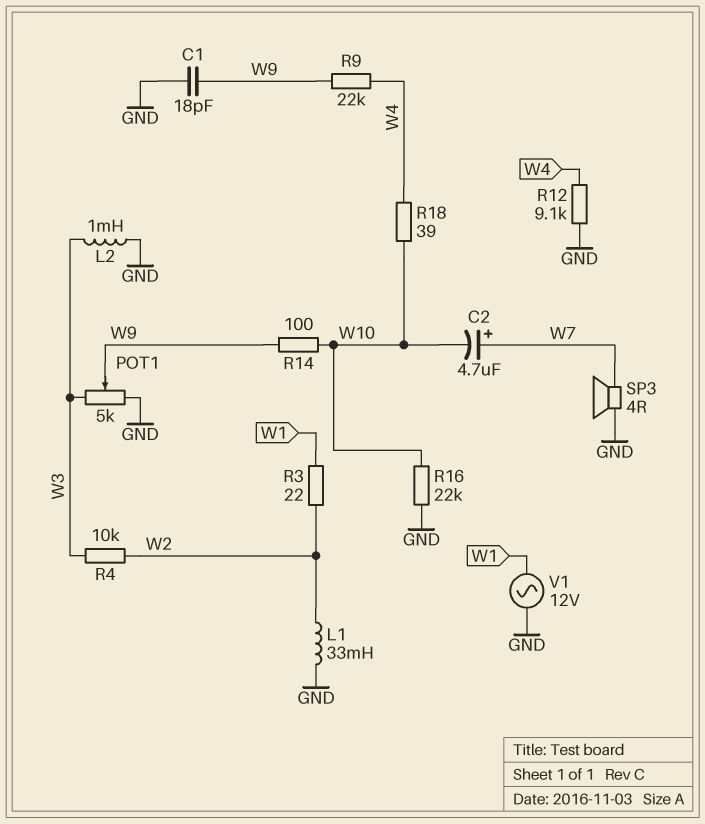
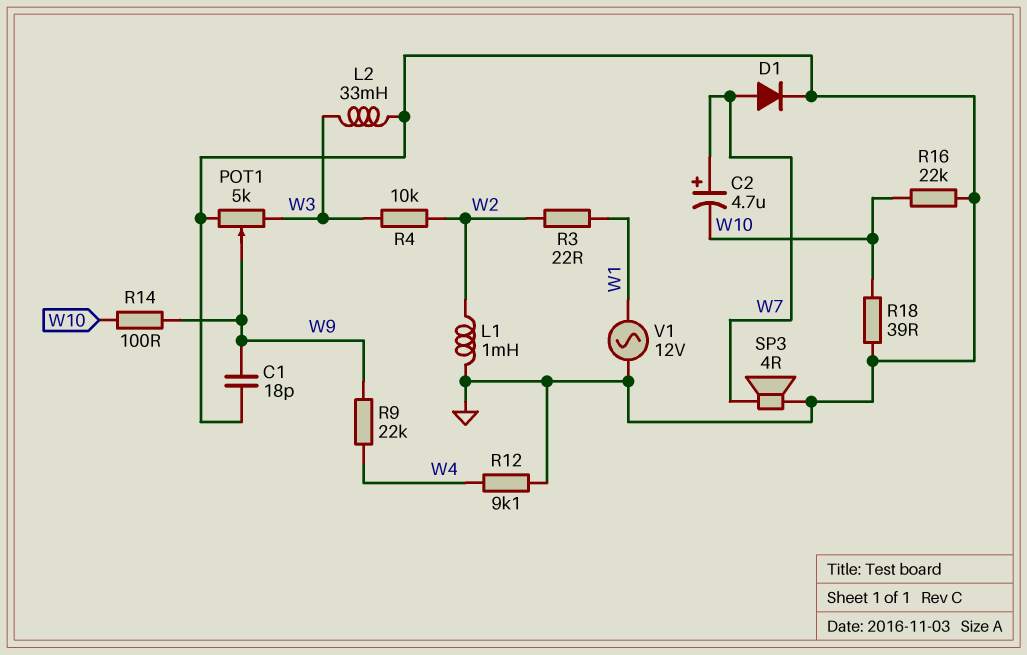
D1: none -> diode (A W7, K GND)
L1: 33mH (GND, W2) -> 1mH (GND, W2)
L2: 1mH (GND, W3) -> 33mH (GND, W3)
R18: 39 (W4, W10) -> 39 (GND, W10)

